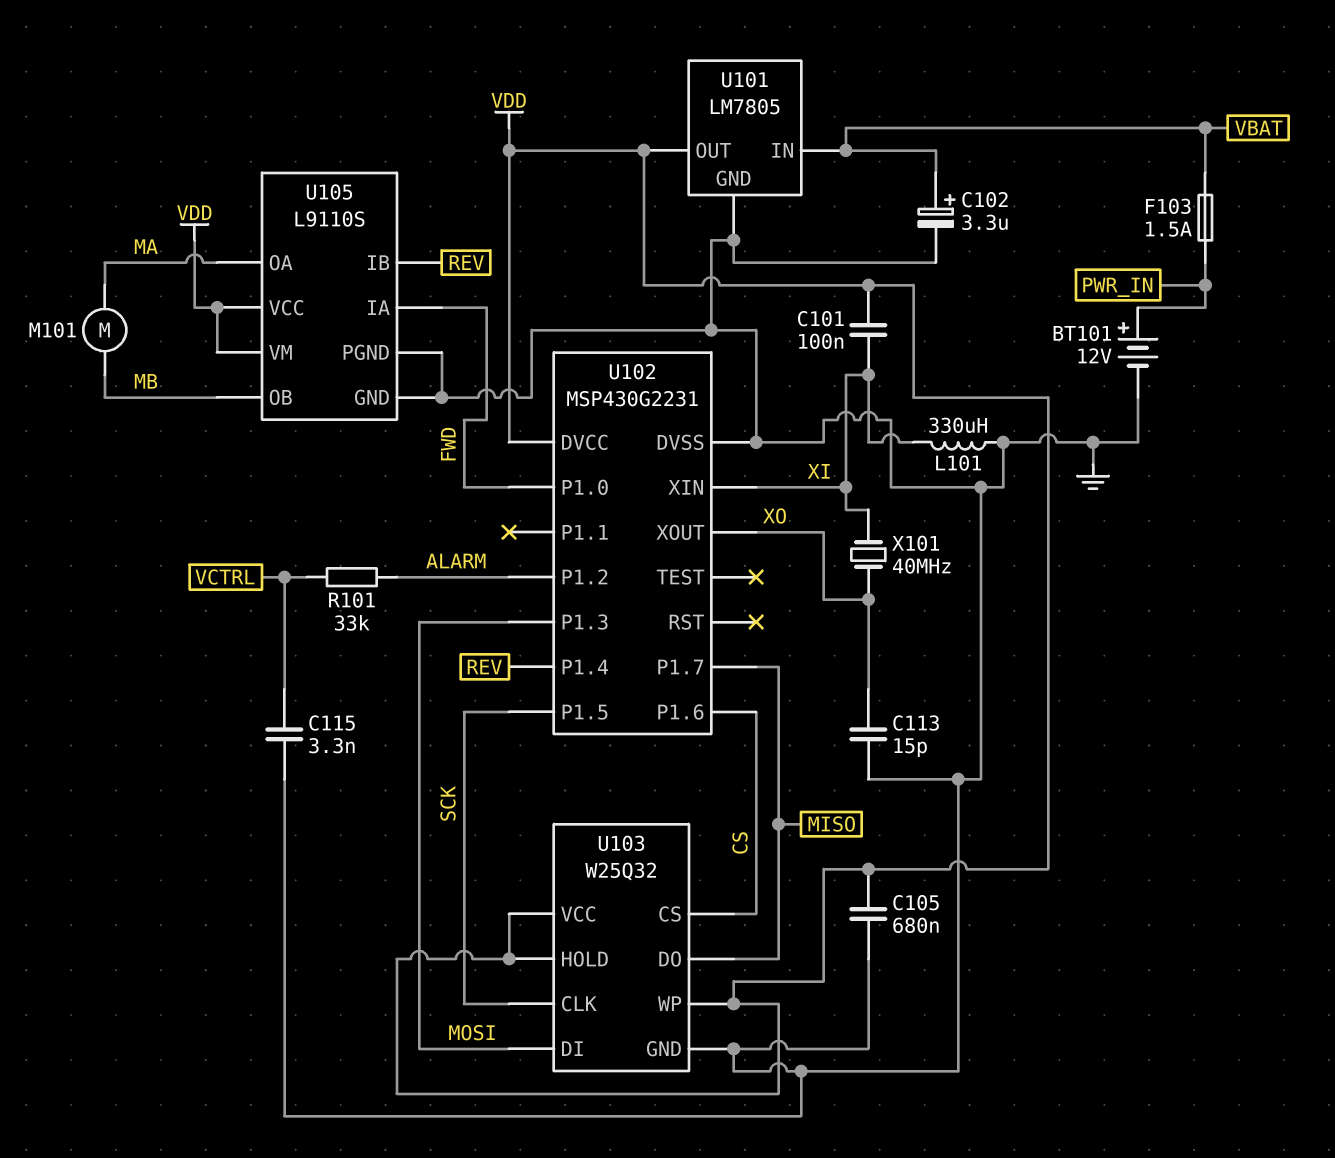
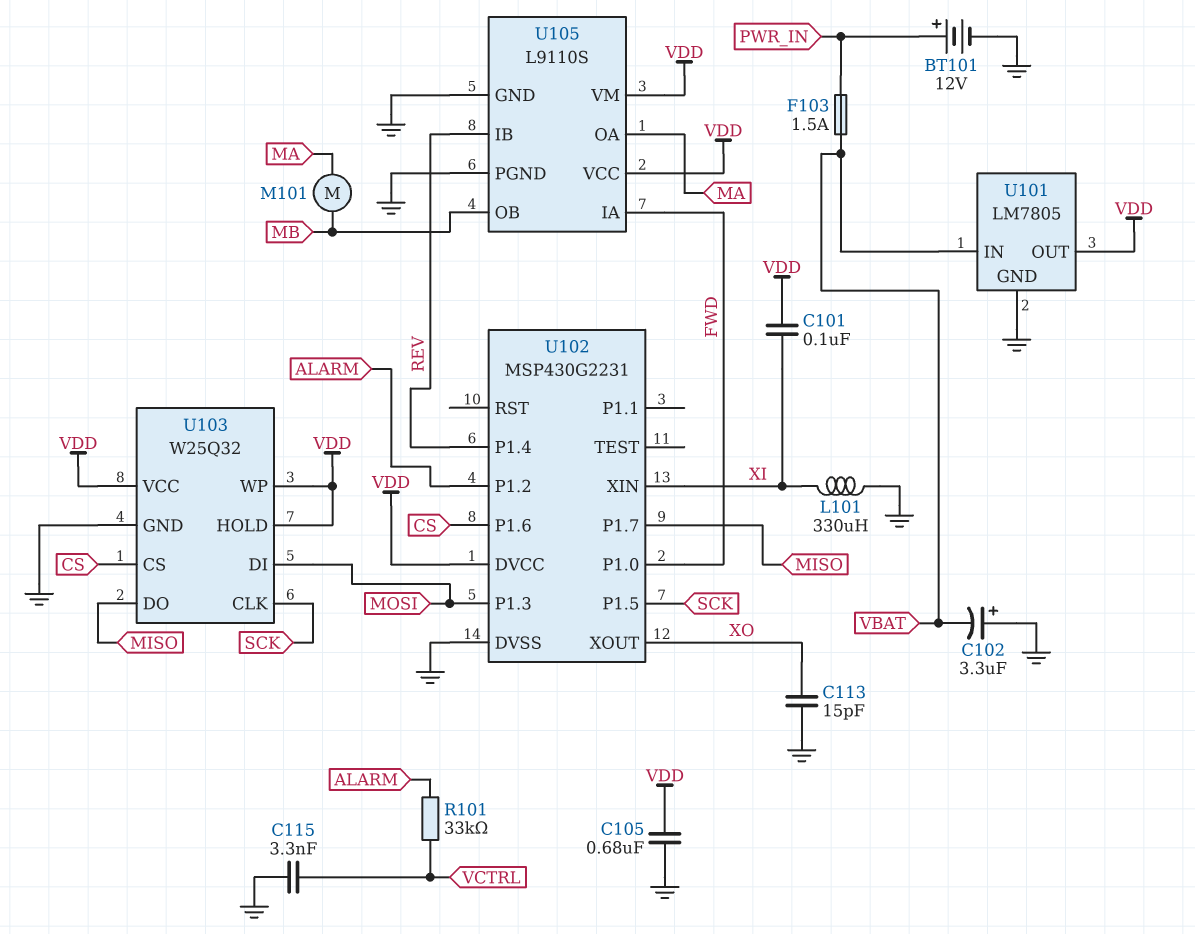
C102: 3.3uF (plus VBAT, minus GND) -> 3.3uF (plus GND, minus VBAT)
X101: 40MHz (XI, XO) -> none

